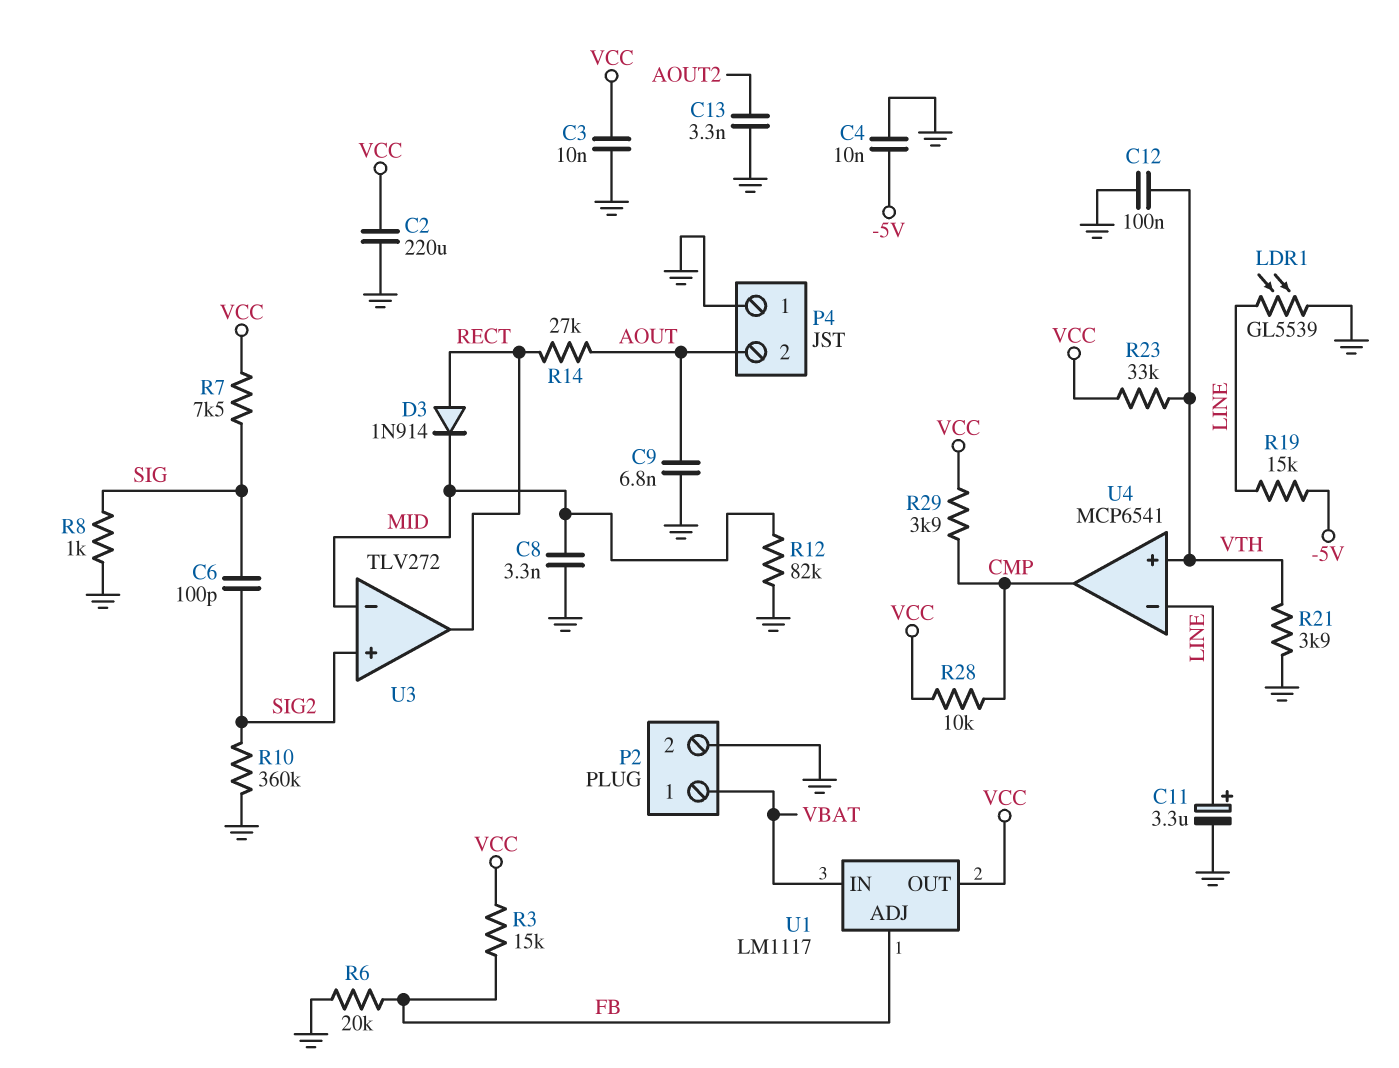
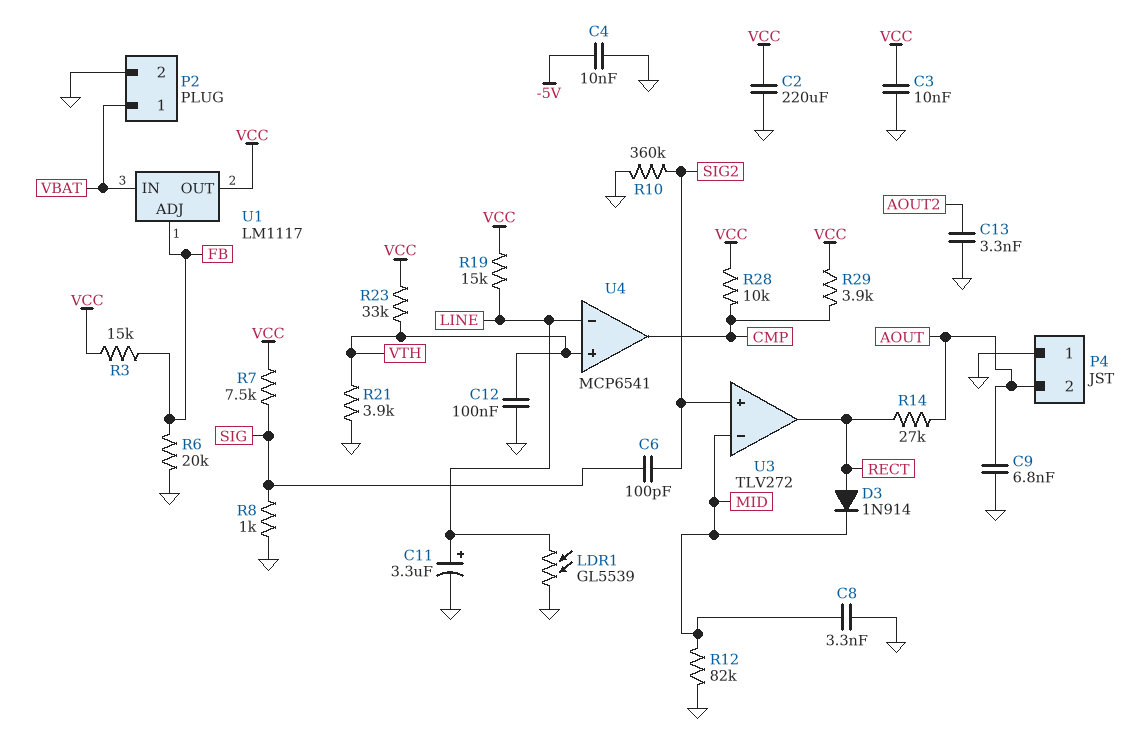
R19: 15k (-5V, LINE) -> 15k (LINE, VCC)

